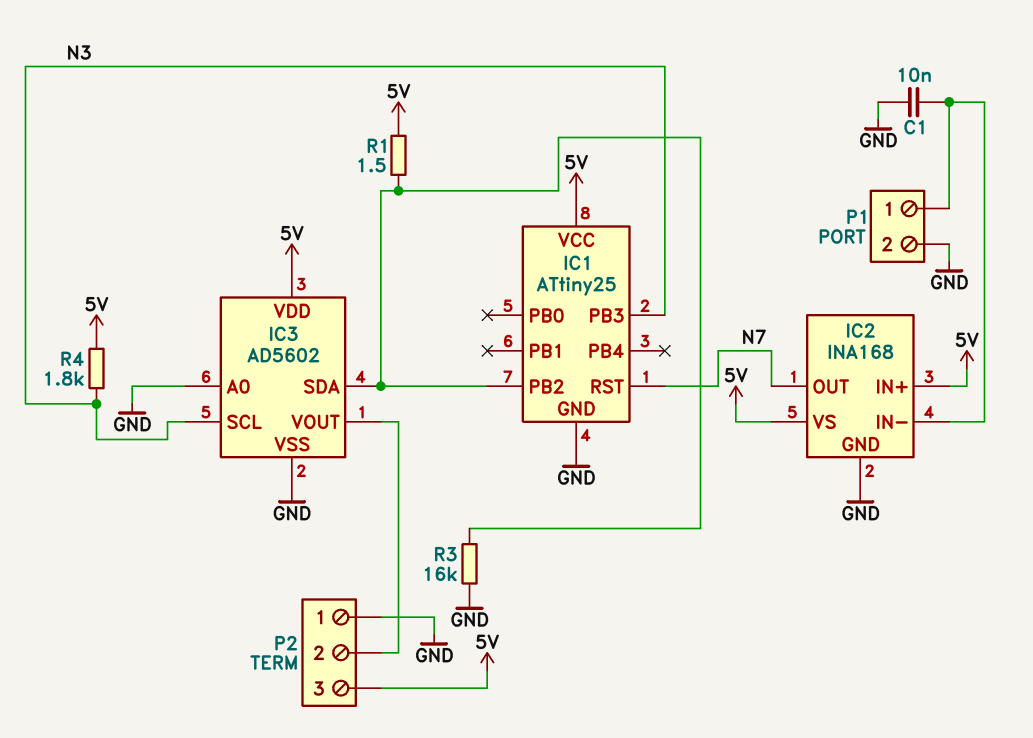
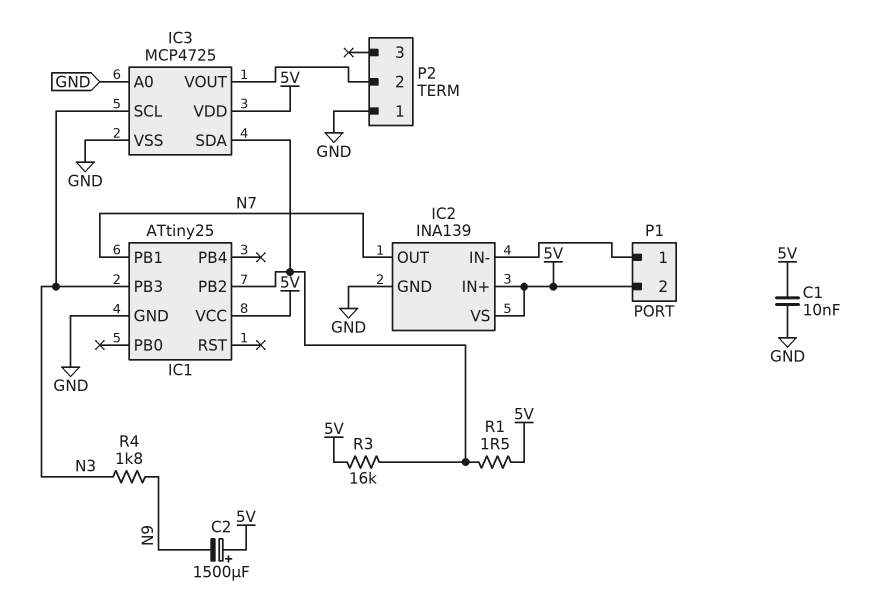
C1: 10nF (GND, IC2/IN-) -> 10nF (5V, GND)
C2: none -> 1500uF (plus 5V, minus N9)
IC1 pin PB1: none -> N7
IC1 pin RST: N7 -> none
IC2: INA168 -> INA139
IC3: AD5602 -> MCP4725
P1 pin 2: GND -> 5V
P2 pin 3: 5V -> none
R3: 16k (GND, IC1/PB2) -> 16k (5V, IC1/PB2)
R4: 1.8k (5V, N3) -> 1.8k (N3, N9)

